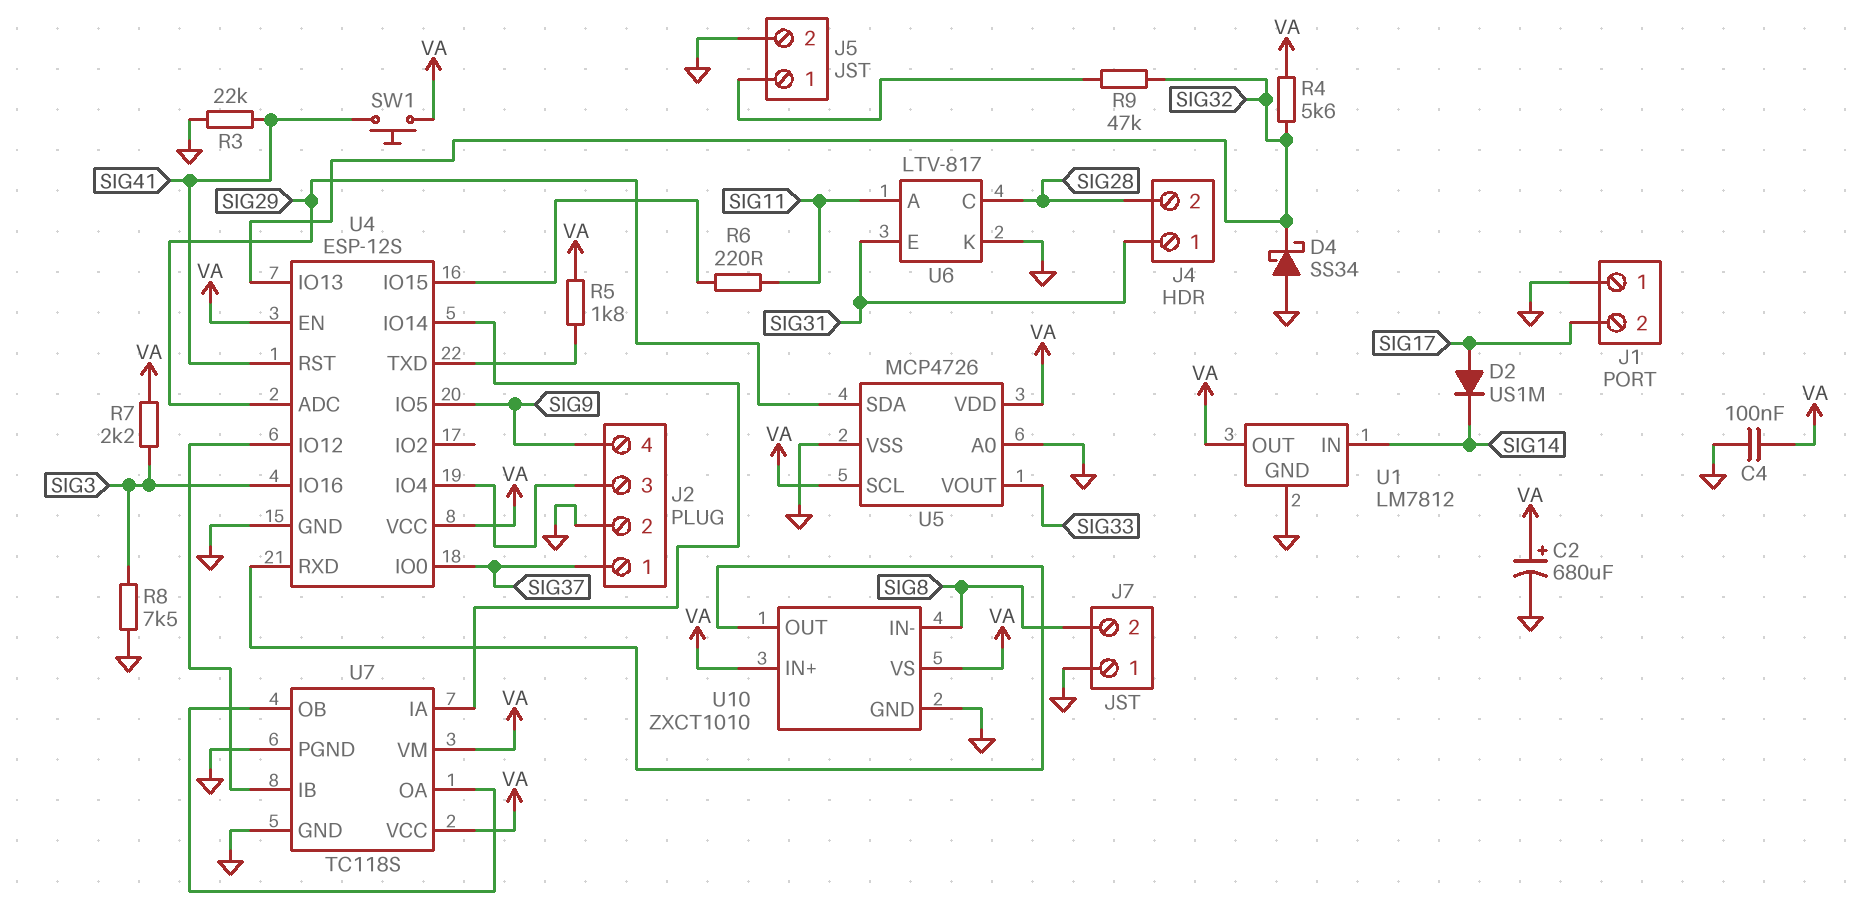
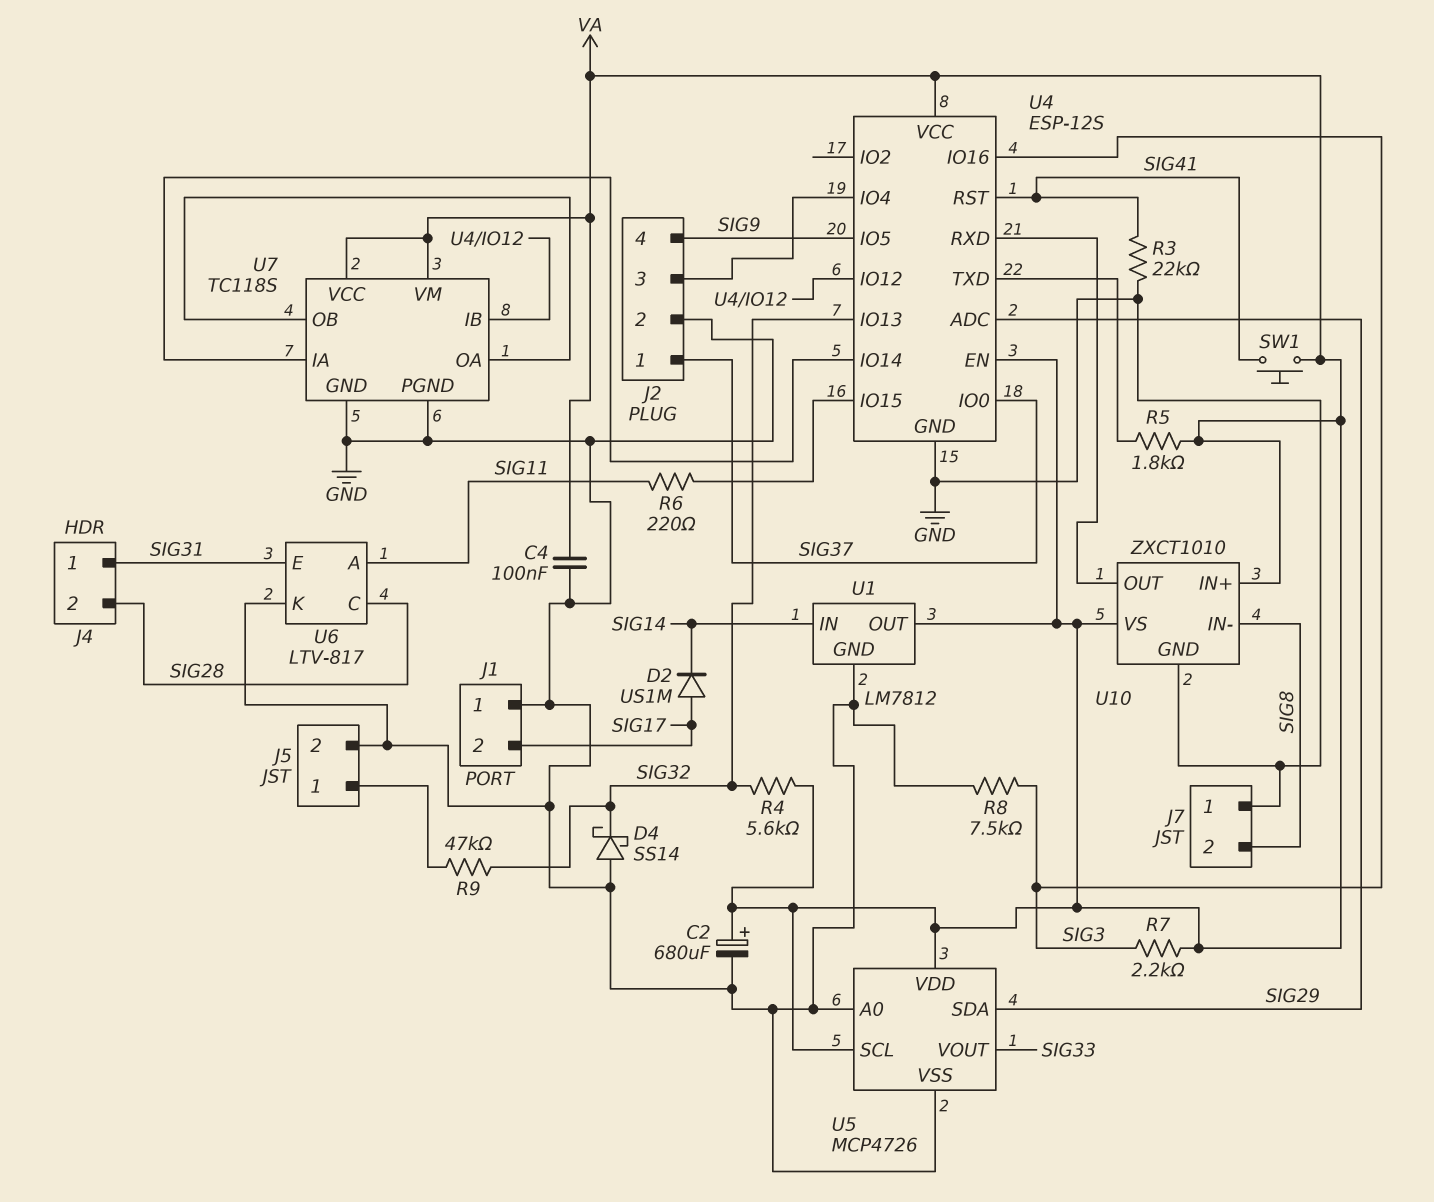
D4: schottky SS34 (A GND, K SIG32) -> schottky SS14 (A GND, K SIG32)

